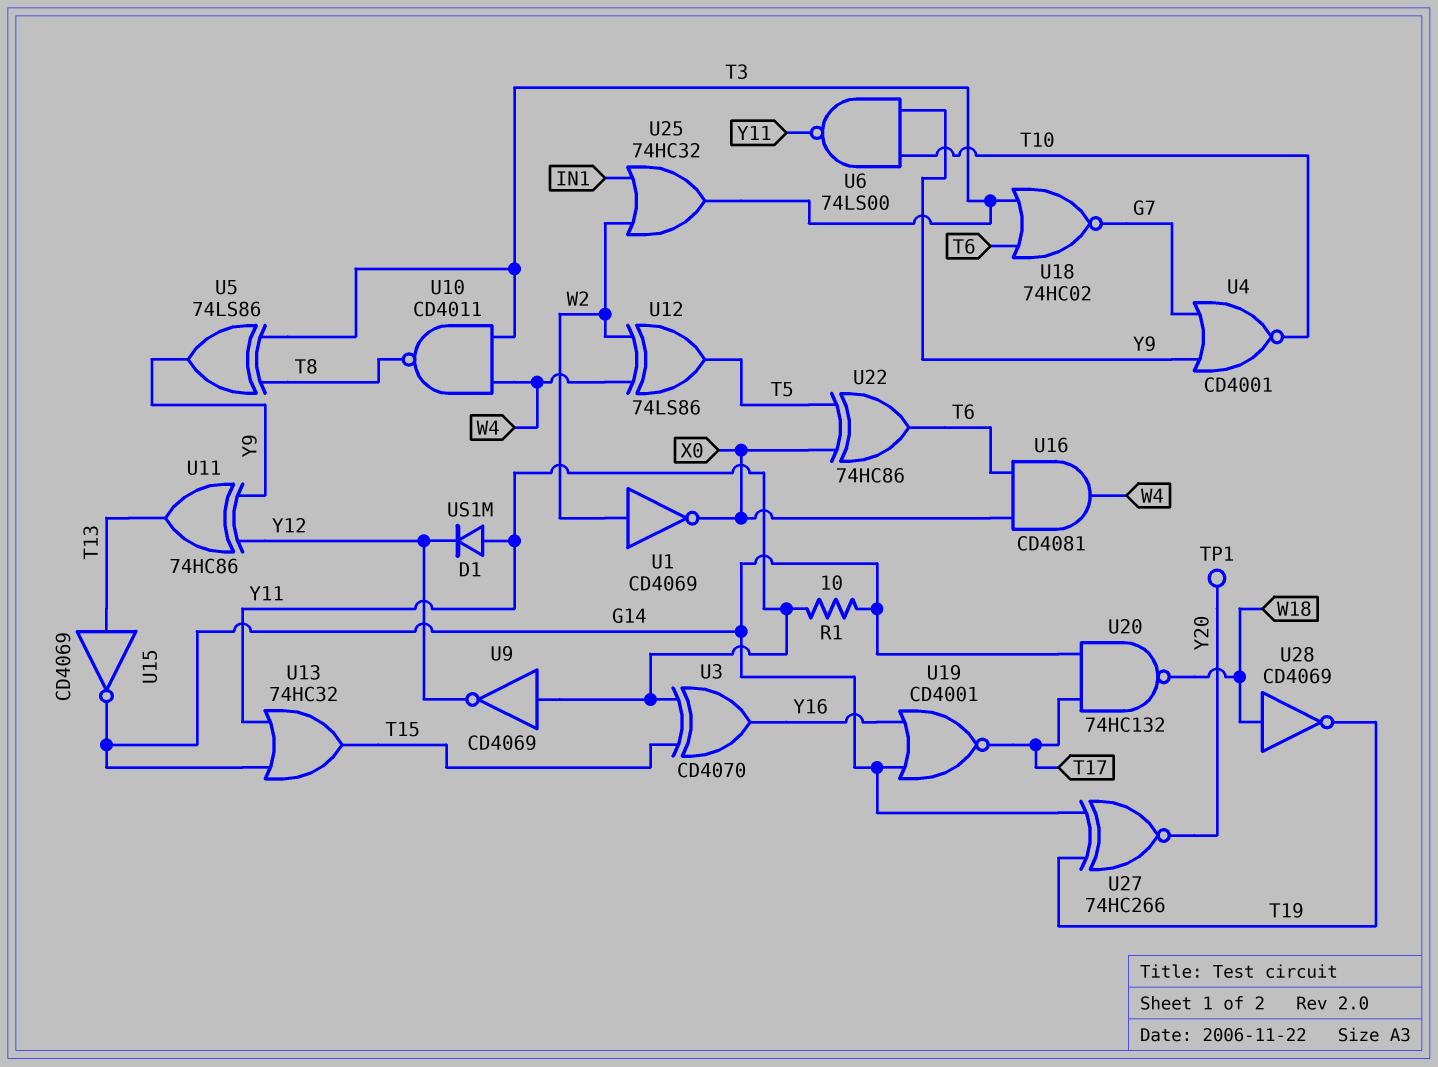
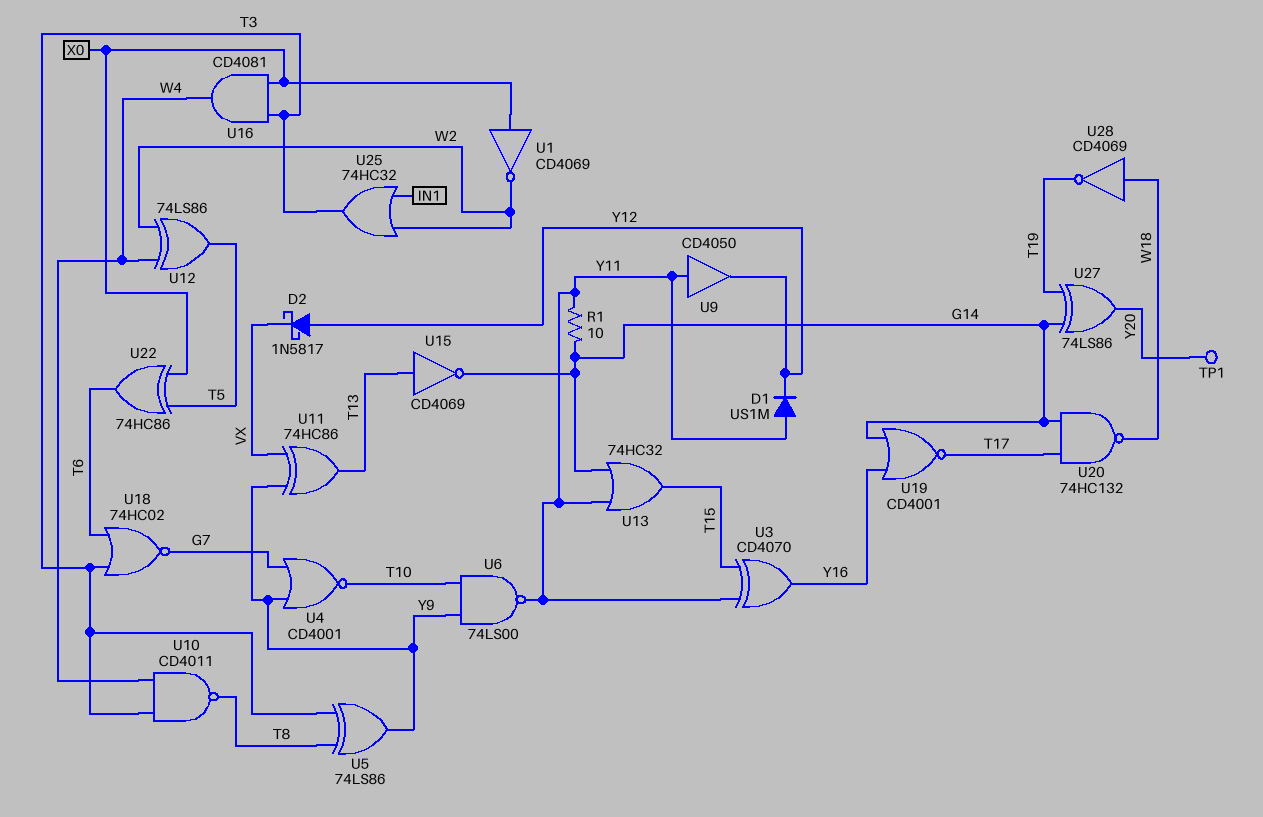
D2: none -> schottky 1N5817 (A Y12, K VX)
U1: NOT CD4069 (in W2, out X0) -> NOT CD4069 (in X0, out W2)
U9: NOT CD4069 (in Y11, out Y12) -> buffer CD4050 (in Y11, out Y12)
U11: XOR 74HC86 (in Y9, in Y12, out T13) -> XOR 74HC86 (in VX, in Y9, out T13)
U16: AND CD4081 (in T6, in X0, out W4) -> AND CD4081 (in T3, in X0, out W4)
U27: XNOR 74HC266 (in G14, in T19, out Y20) -> XOR 74LS86 (in G14, in T19, out Y20)

